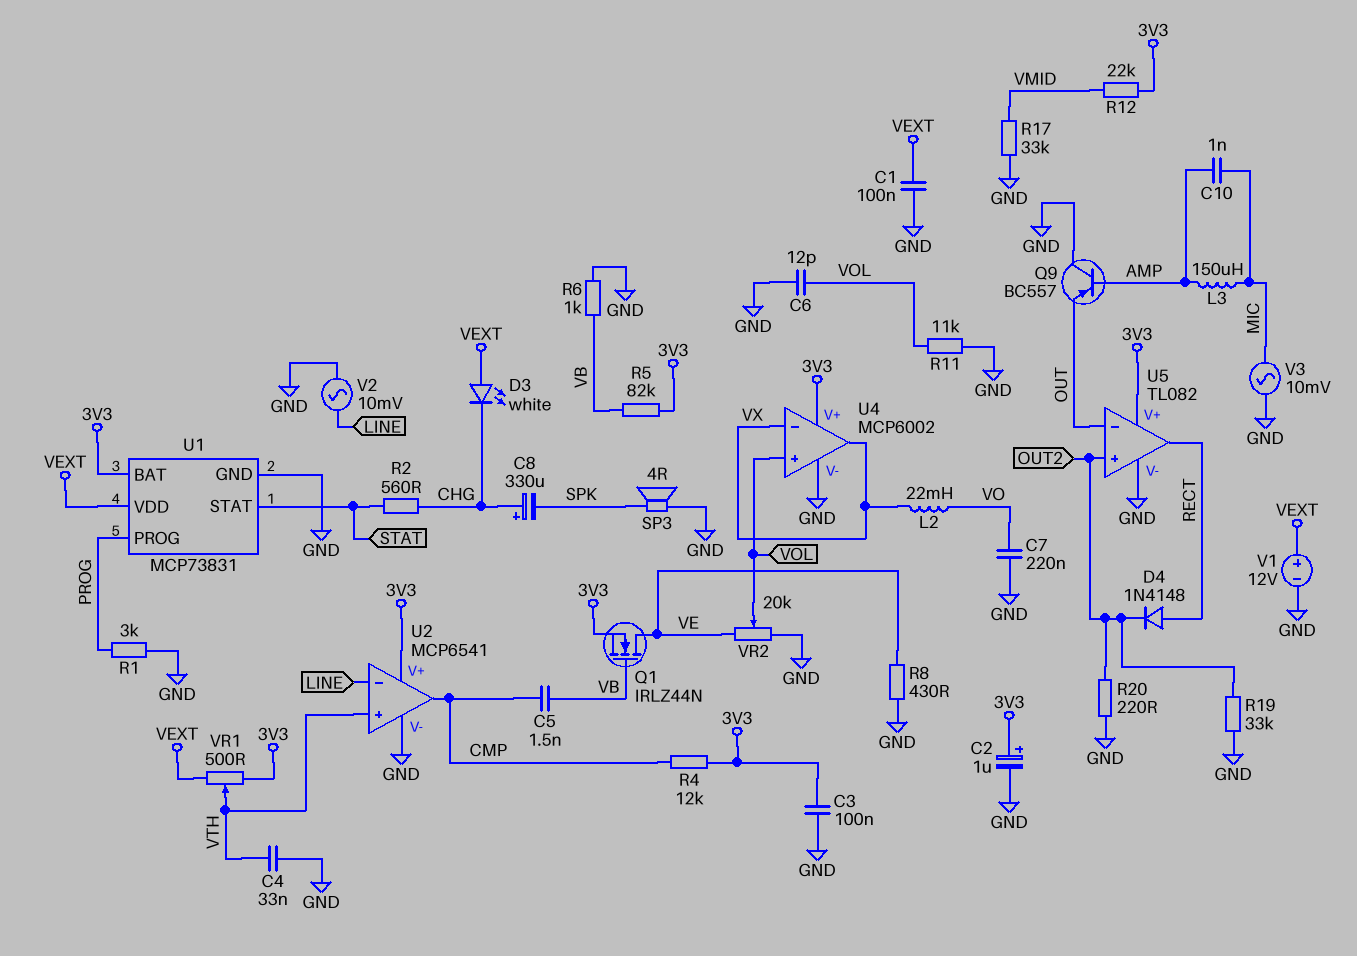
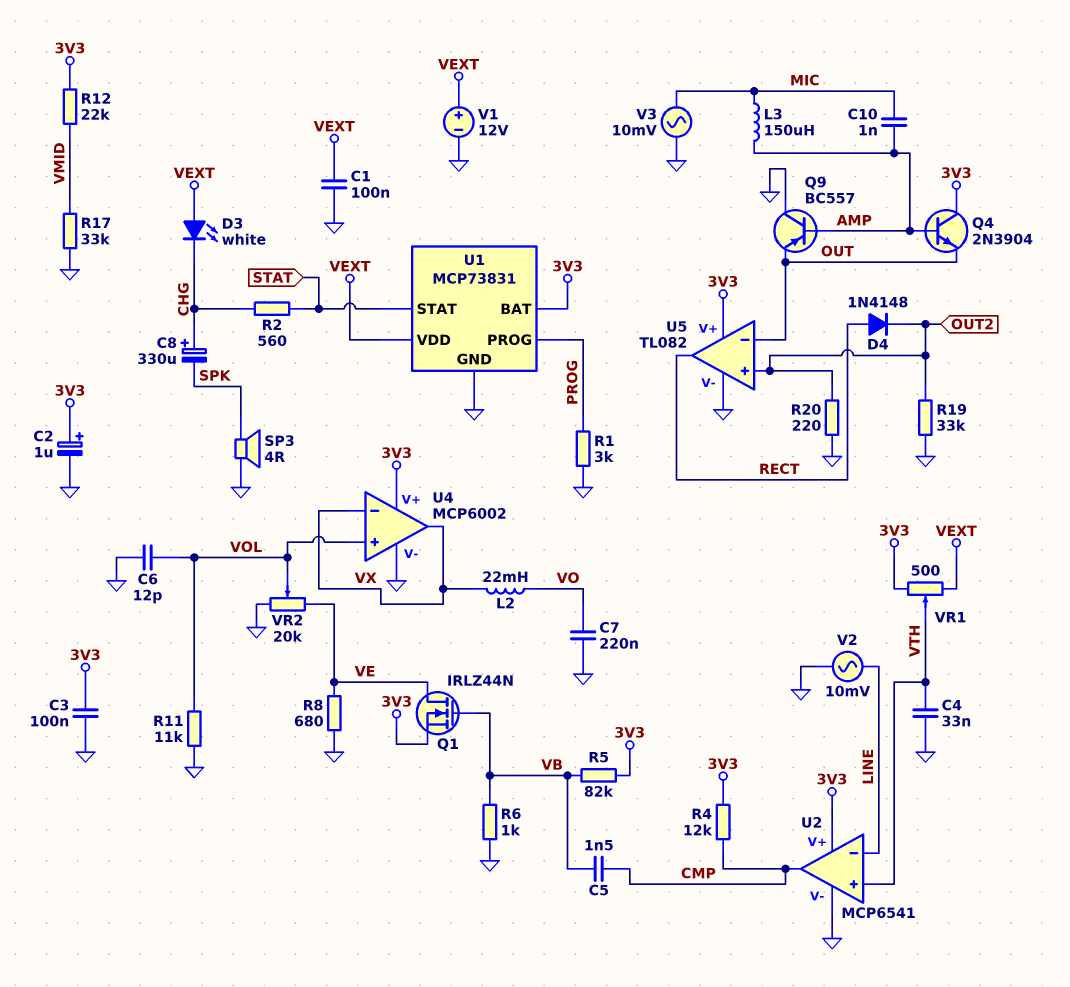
Q4: none -> NPN 2N3904 (B AMP, C 3V3, E OUT)
R8: 430 (GND, VE) -> 680 (GND, VE)

